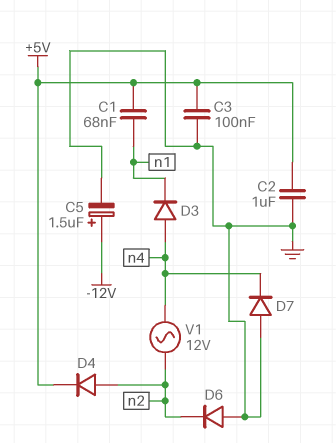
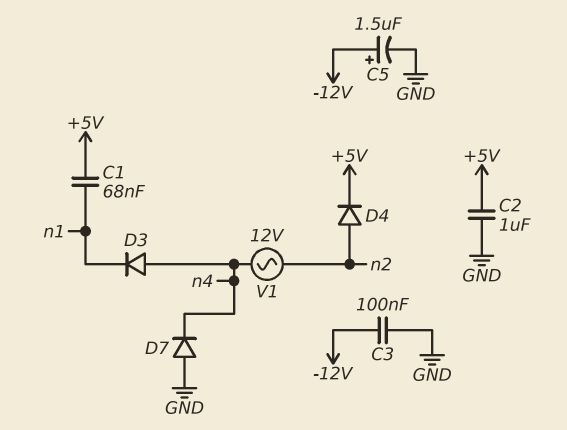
C3: 100nF (+5V, GND) -> 100nF (-12V, GND)
D6: diode (A GND, K n2) -> none

